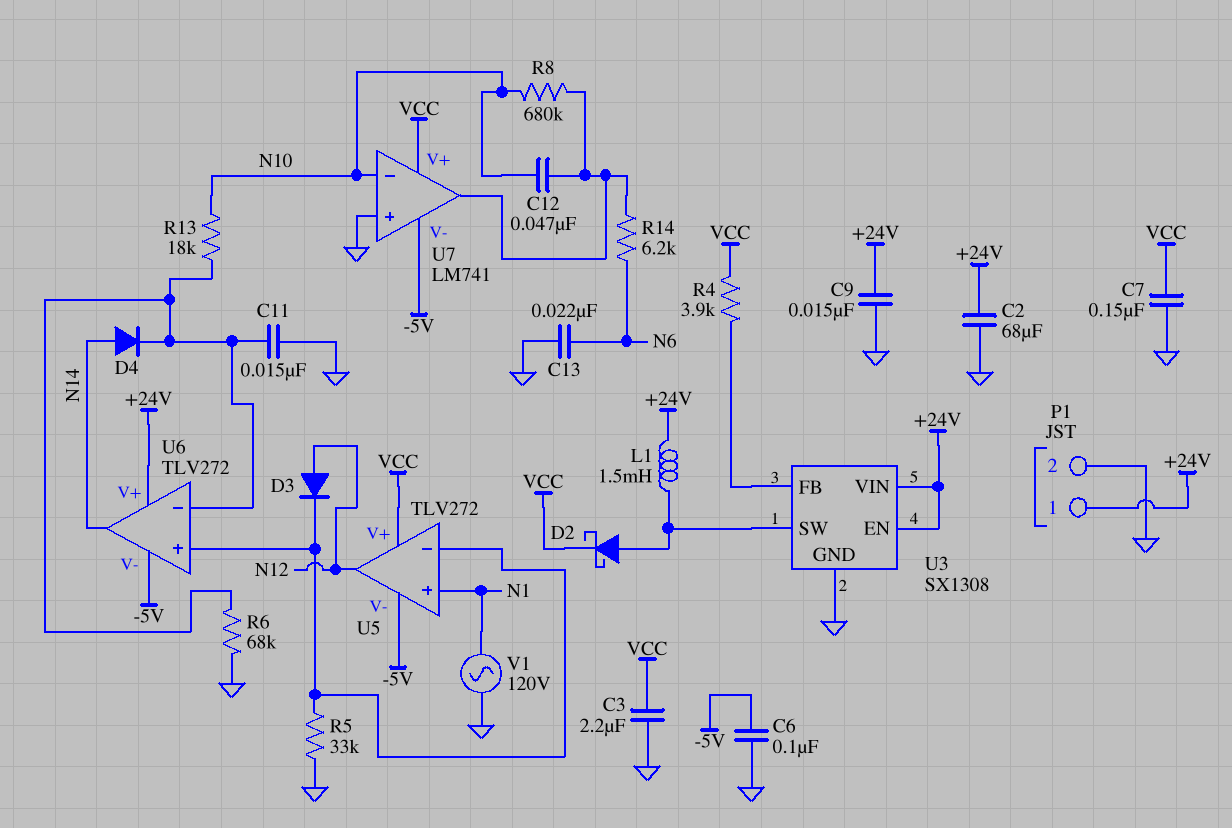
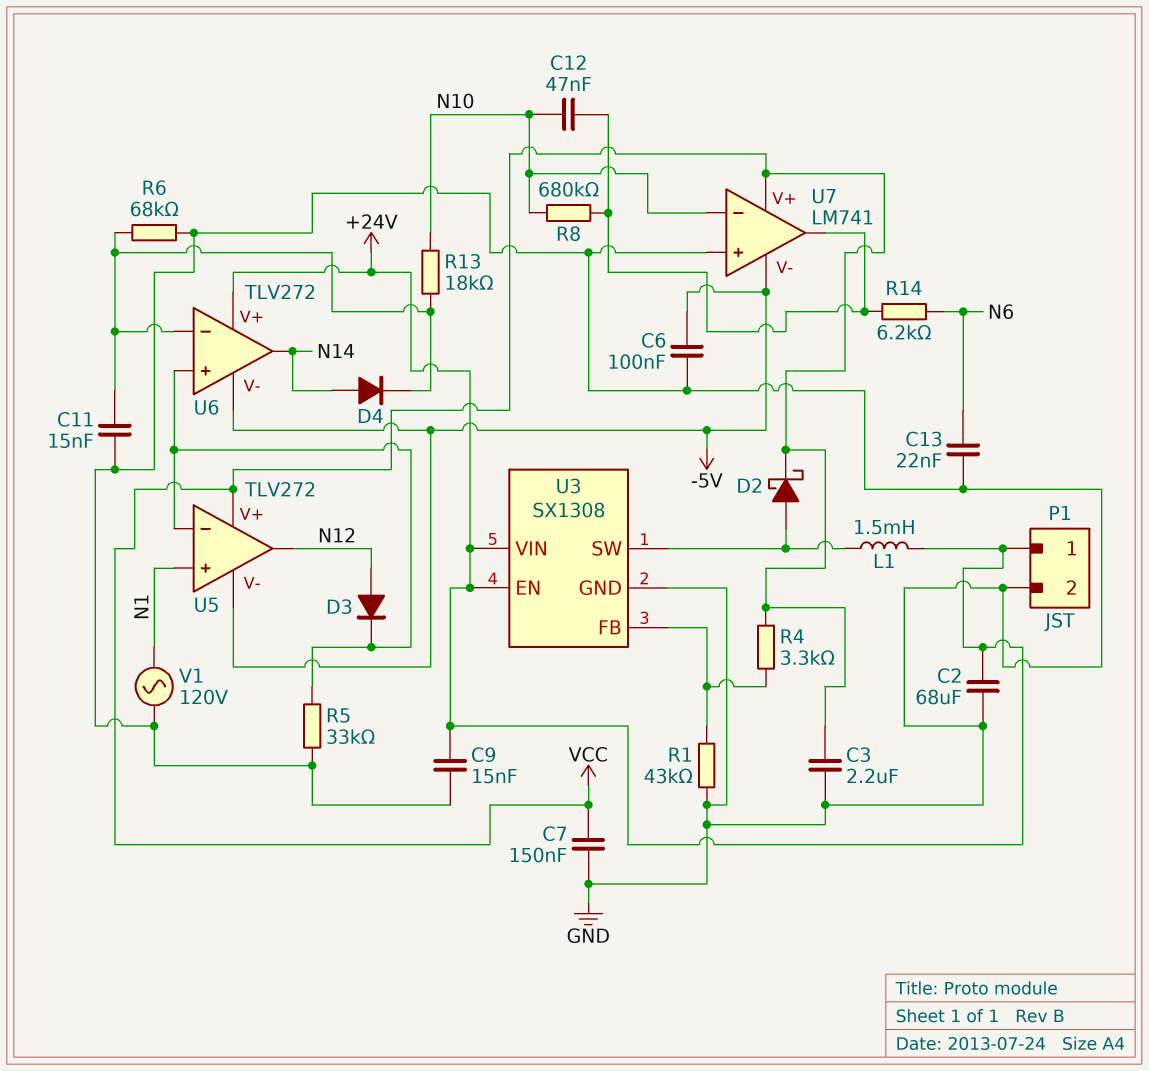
R1: none -> 43k (GND, U3/FB)
R4: 3.9k (U3/FB, VCC) -> 3.3k (U3/FB, VCC)

